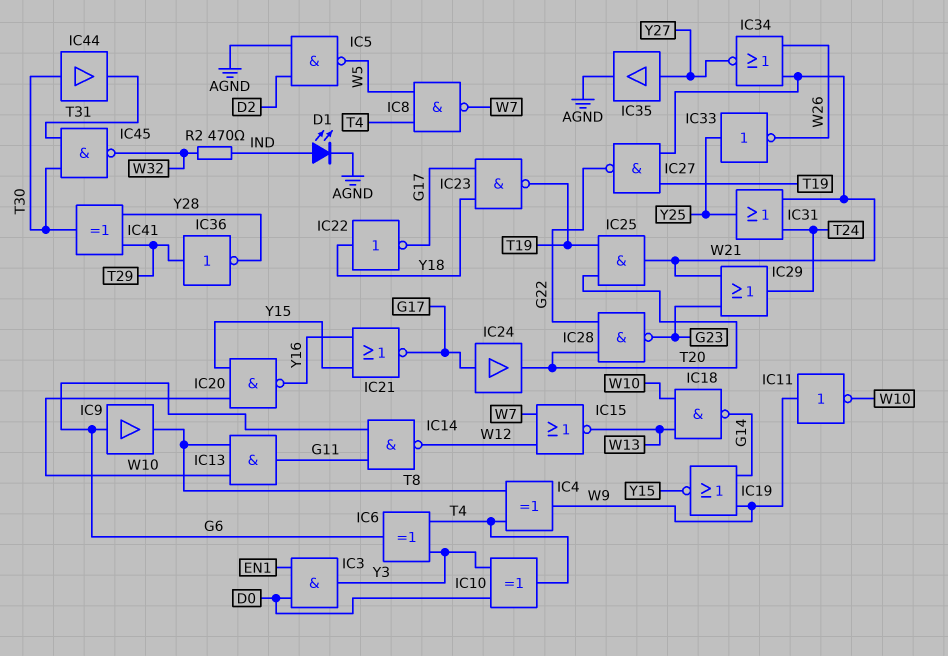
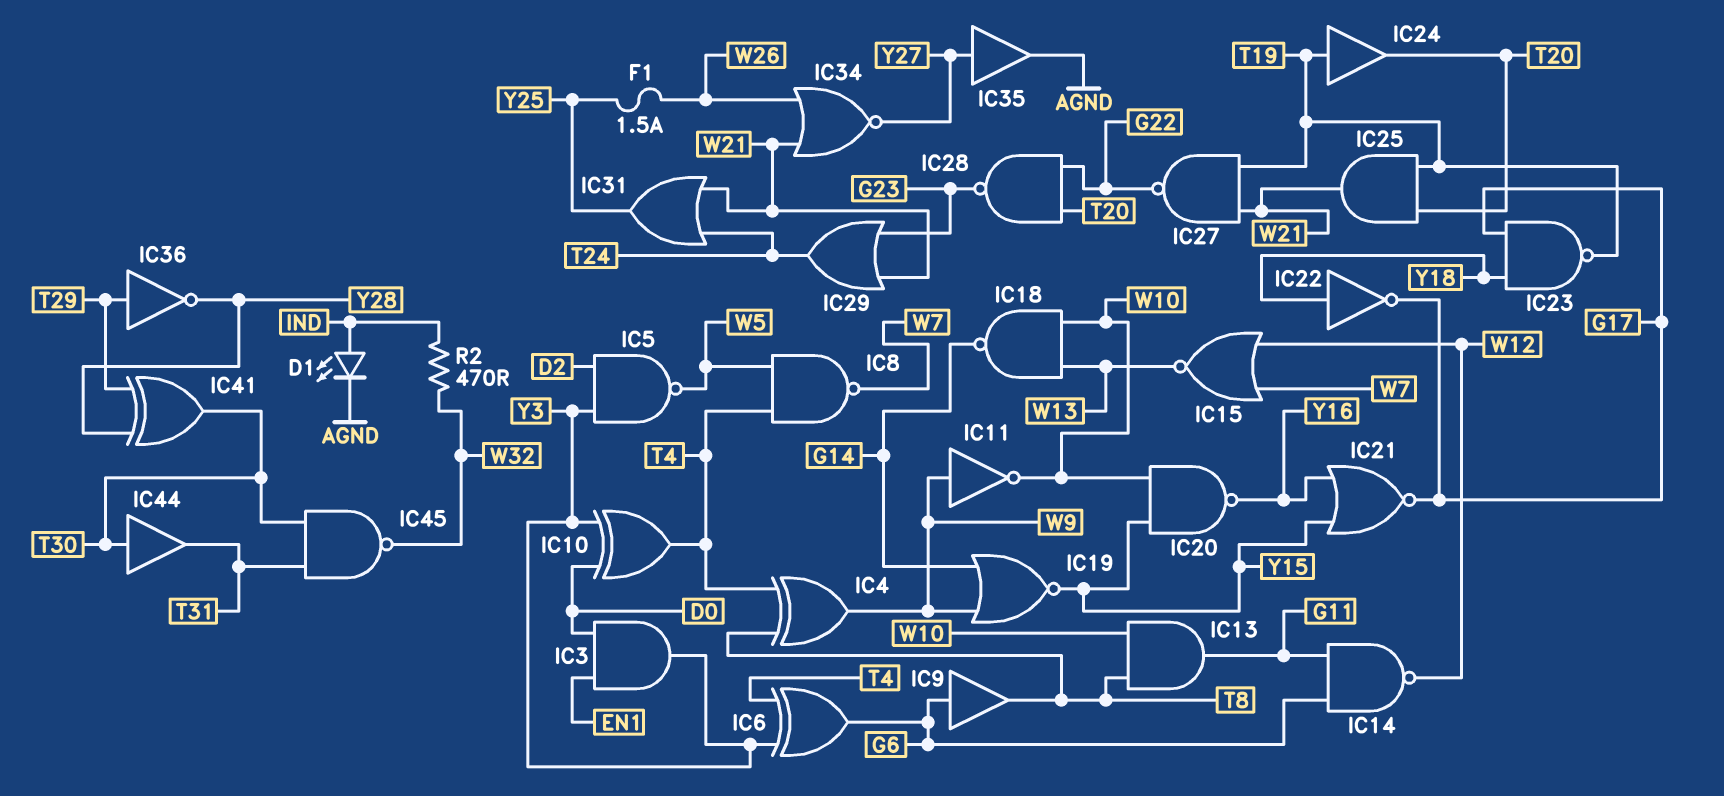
F1: none -> 1.5A (W26, Y25)
IC5: NAND (in AGND, in D2, out W5) -> NAND (in D2, in Y3, out W5)
IC24: buffer (in G17, out T20) -> buffer (in T19, out T20)
IC33: NOT (in Y25, out W26) -> none

